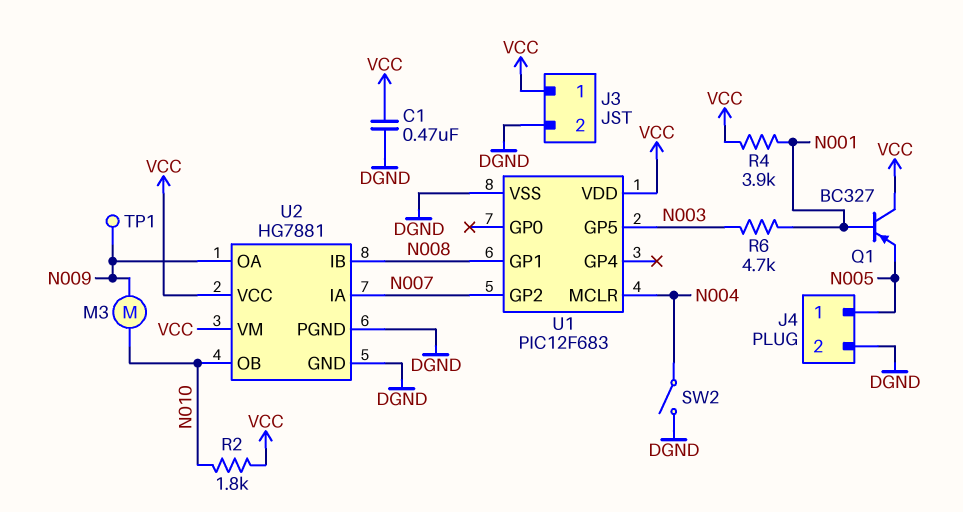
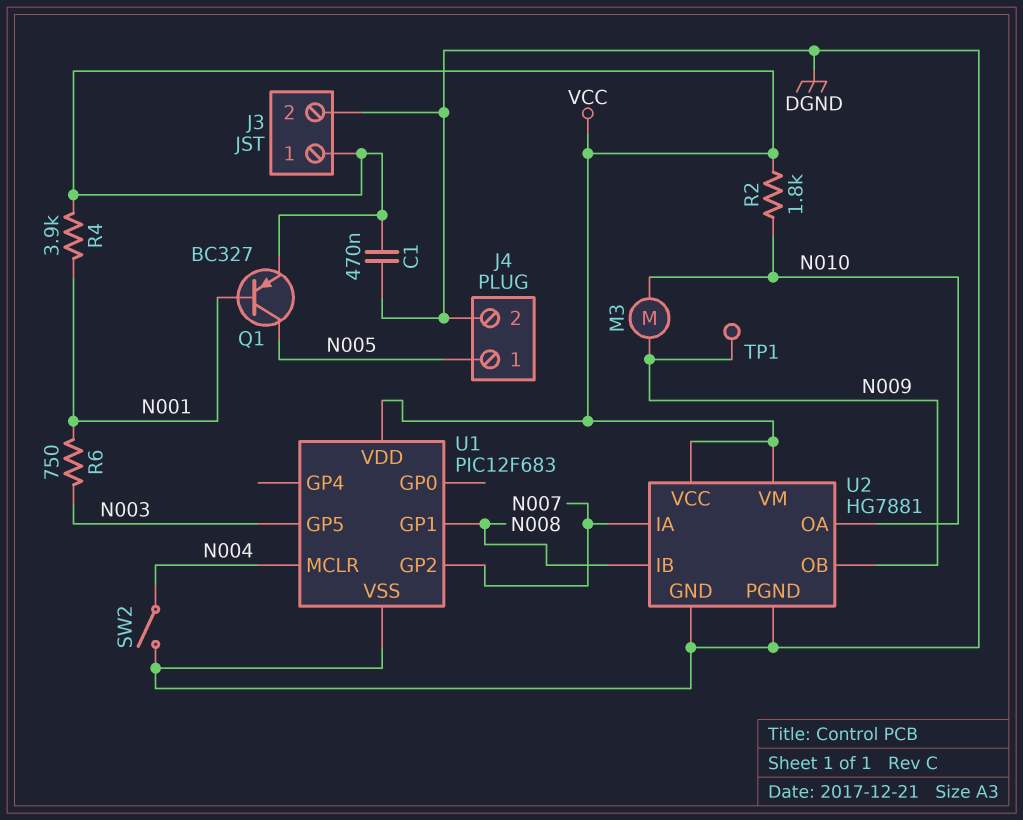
Q1: PNP BC327 (B N001, C VCC, E N005) -> PNP BC327 (B N001, C N005, E VCC)
R6: 4.7k (N001, N003) -> 750 (N001, N003)
U2 pin OA: N009 -> N010
U2 pin OB: N010 -> N009

